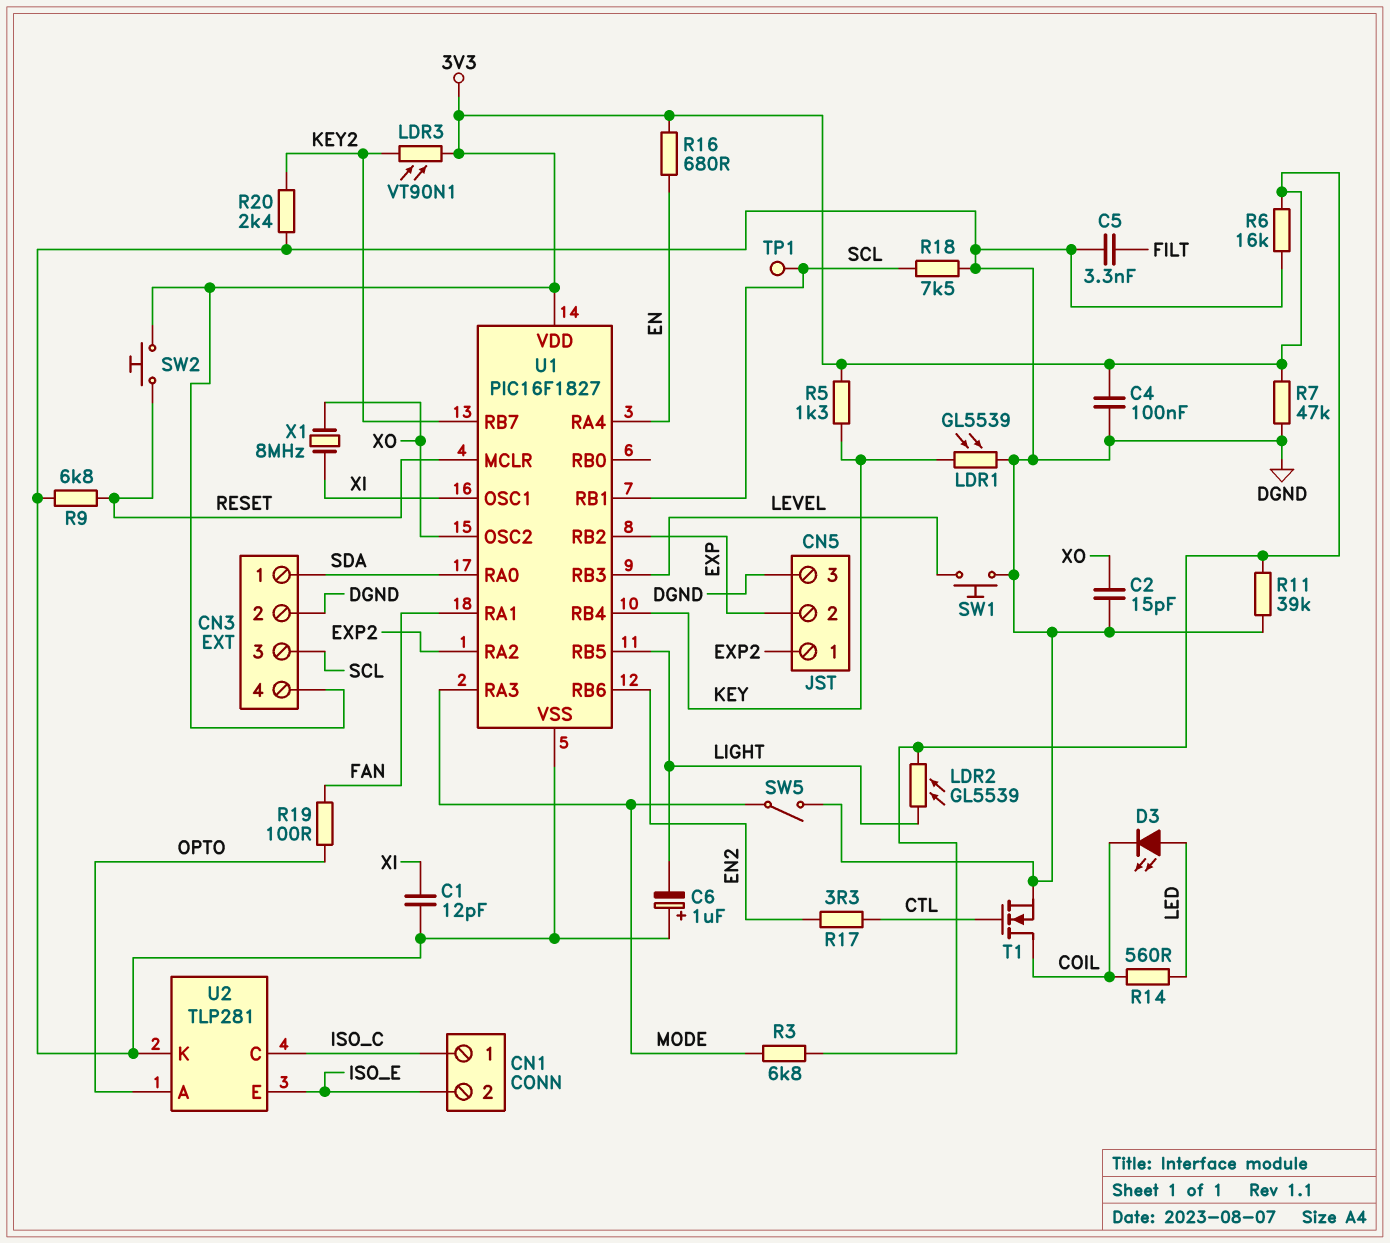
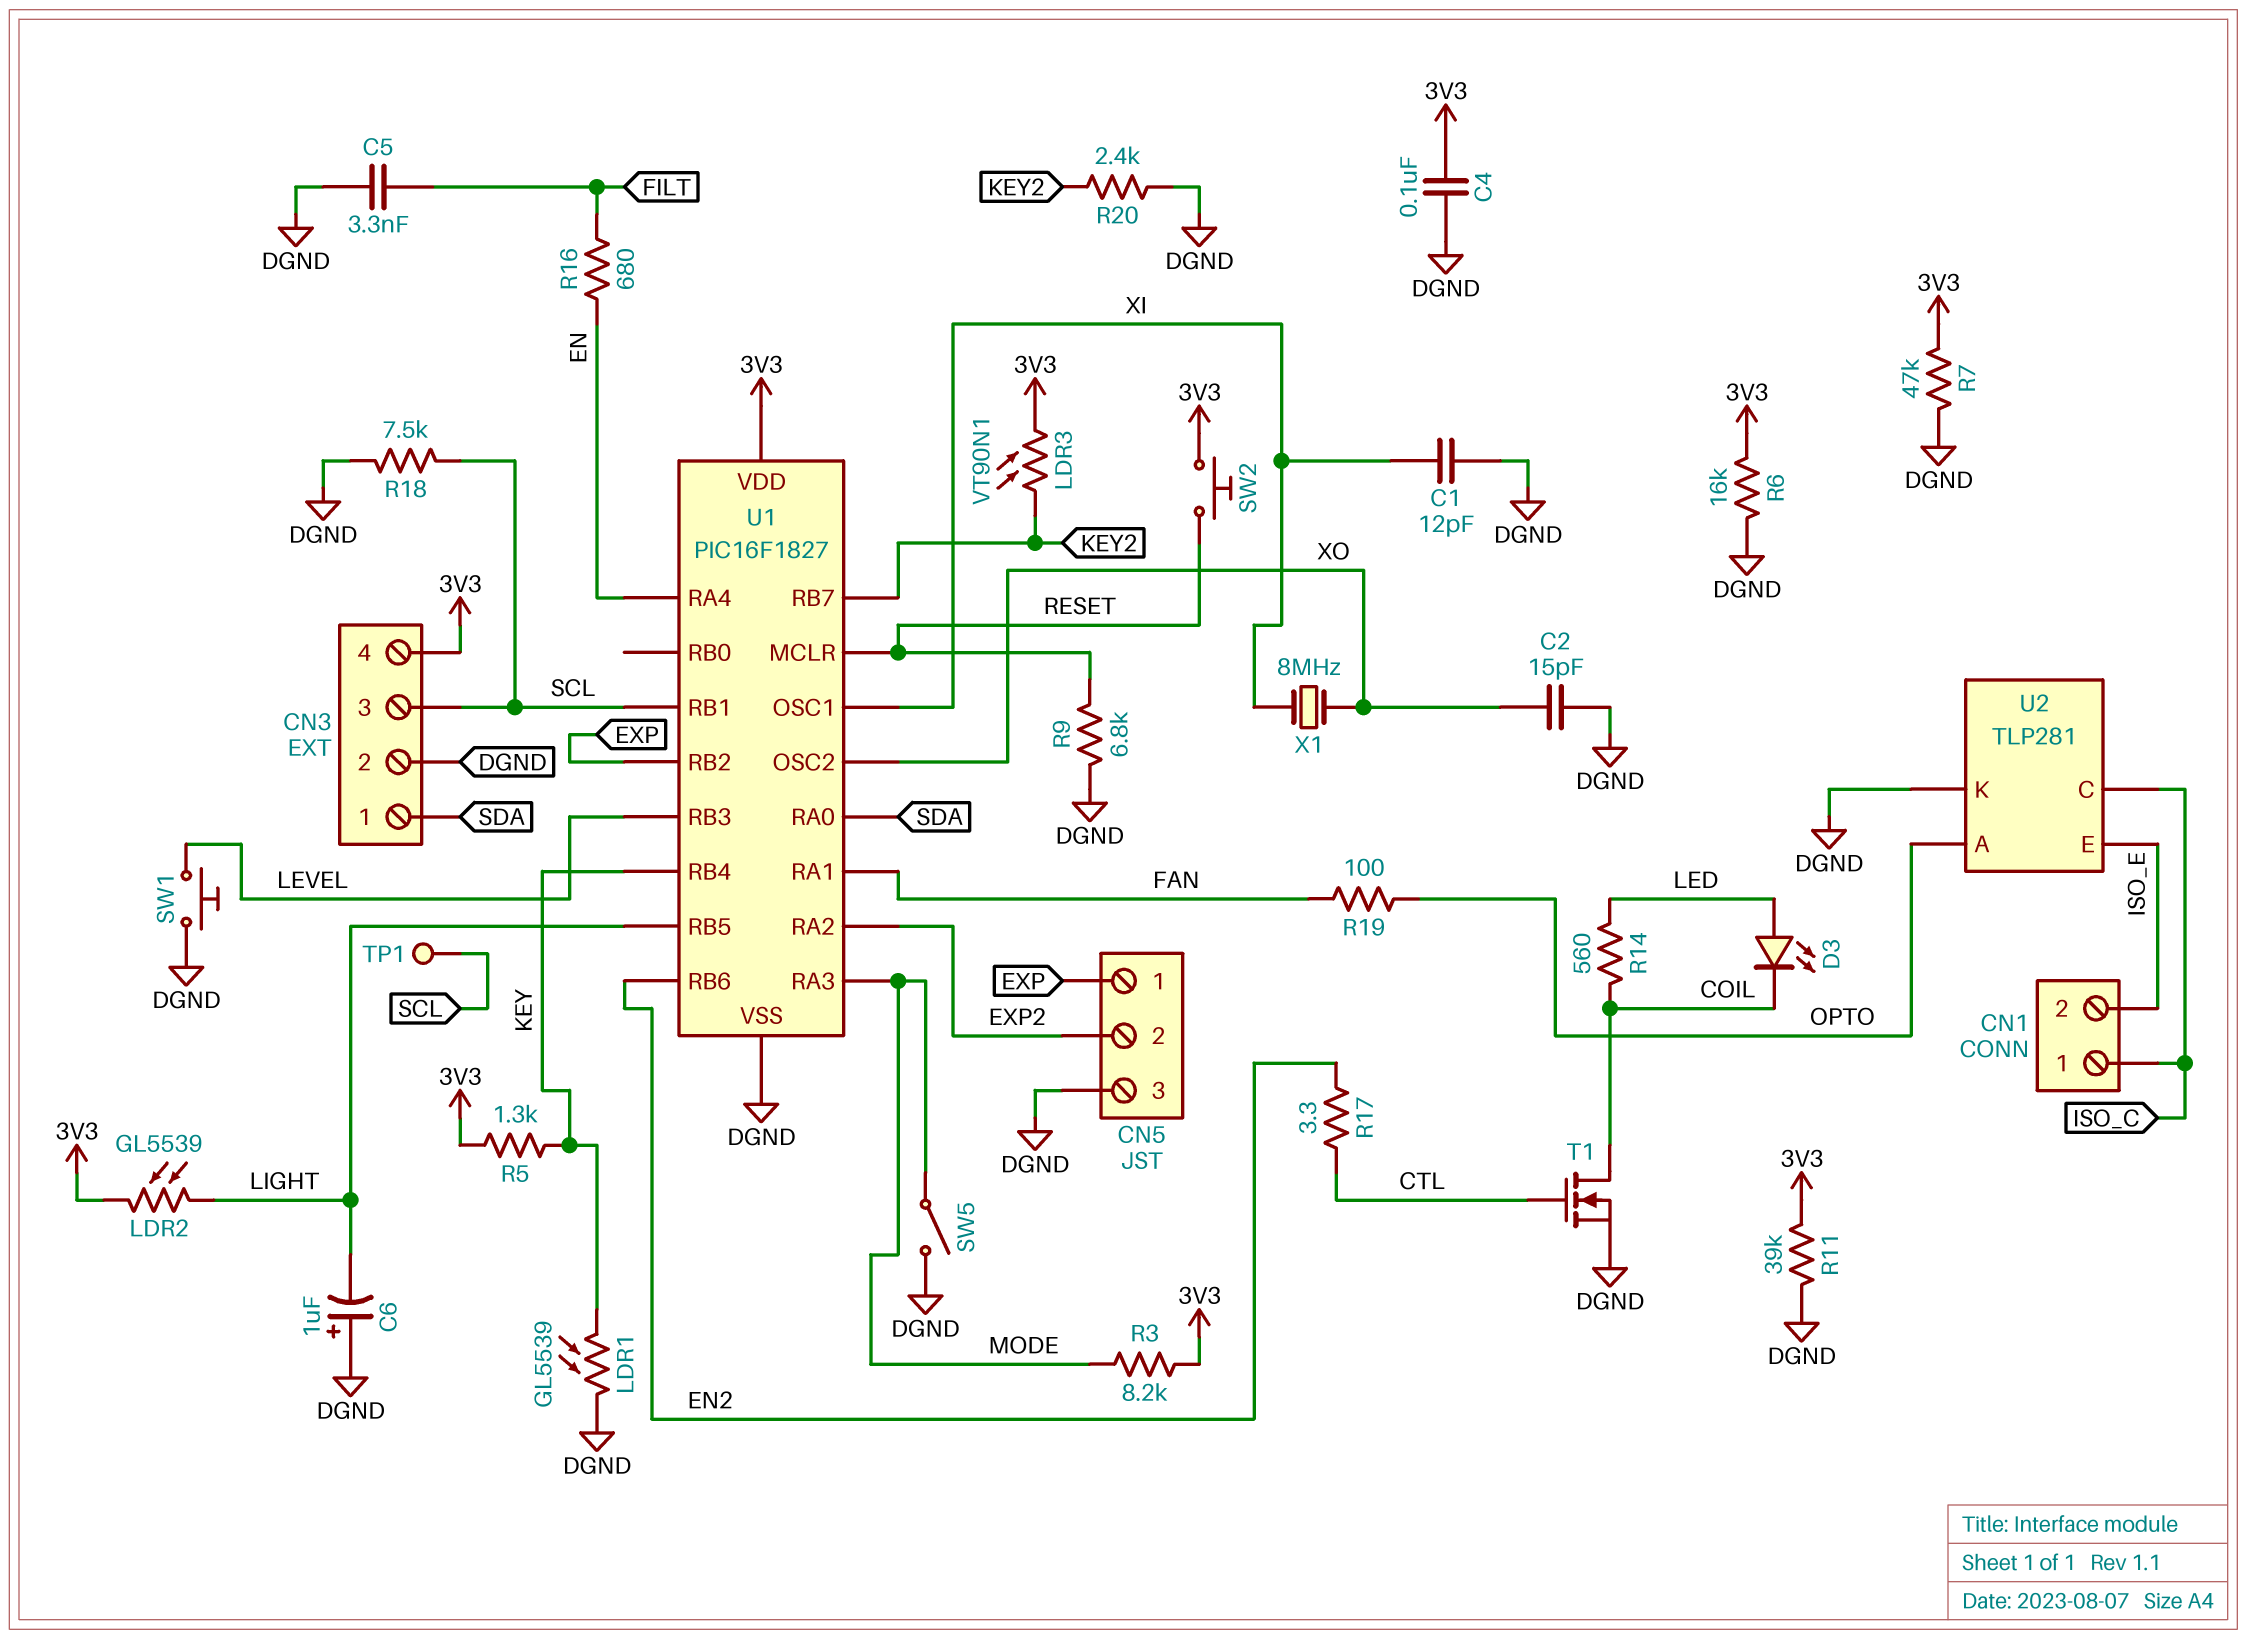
CN5 pin 1: EXP2 -> EXP
CN5 pin 2: EXP -> EXP2
R3: 6.8k (3V3, MODE) -> 8.2k (3V3, MODE)
R16: 680 (3V3, EN) -> 680 (EN, FILT)

